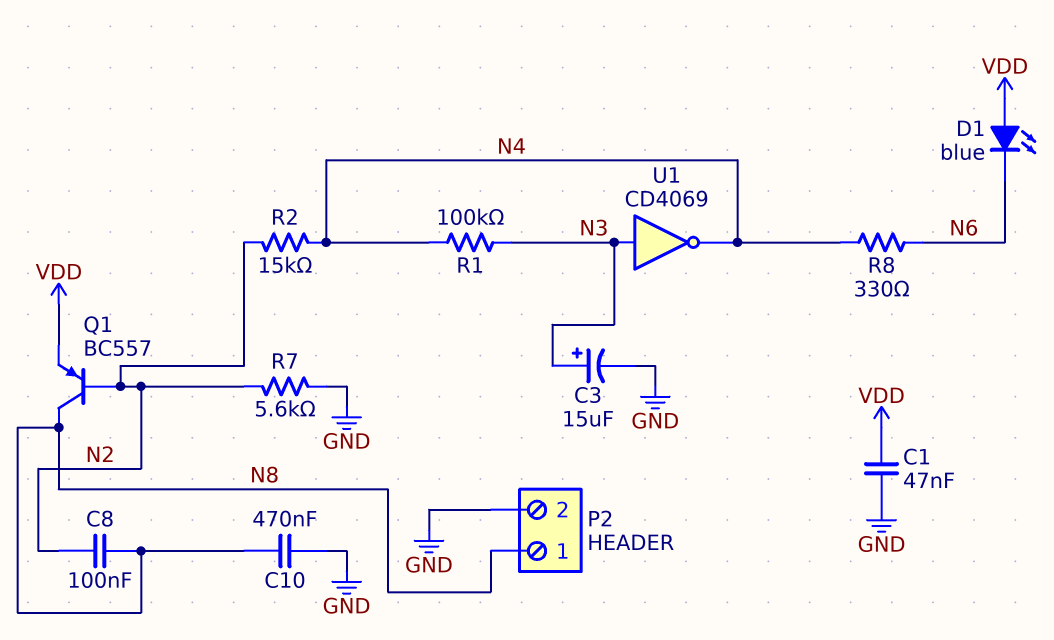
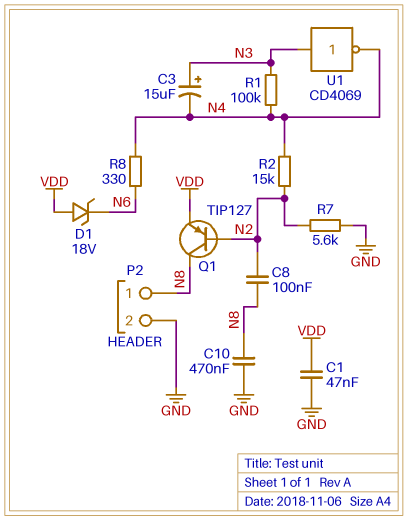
C3: 15uF (plus N3, minus GND) -> 15uF (plus N3, minus N4)
D1: LED blue (A VDD, K N6) -> zener 18V (A VDD, K N6)
Q1: PNP BC557 (B N2, C N8, E VDD) -> PNP TIP127 (B N2, C N8, E VDD)

